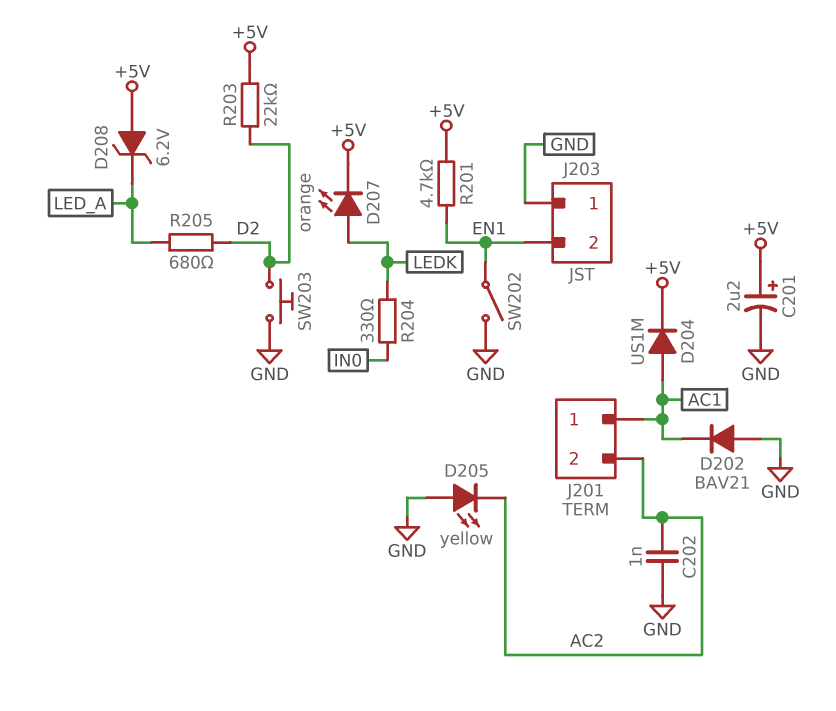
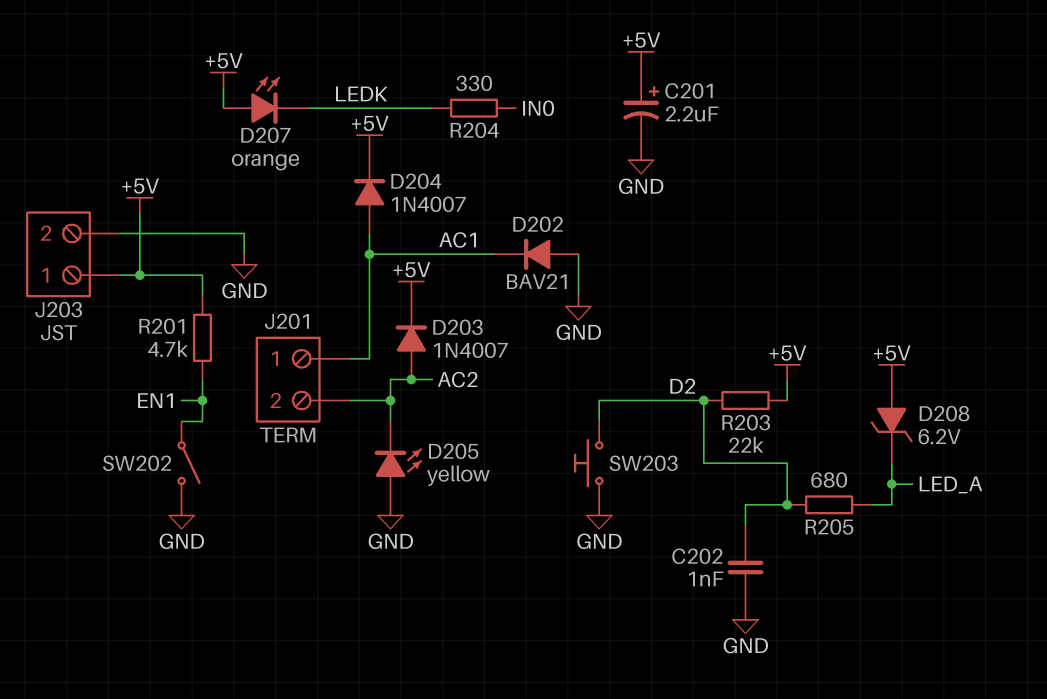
C202: 1nF (AC2, GND) -> 1nF (D2, GND)
D203: none -> diode 1N4007 (A AC2, K +5V)
D204: diode US1M (A AC1, K +5V) -> diode 1N4007 (A AC1, K +5V)
D207: LED orange (A LEDK, K +5V) -> LED orange (A +5V, K LEDK)
J203 pin 1: GND -> +5V
J203 pin 2: EN1 -> GND

